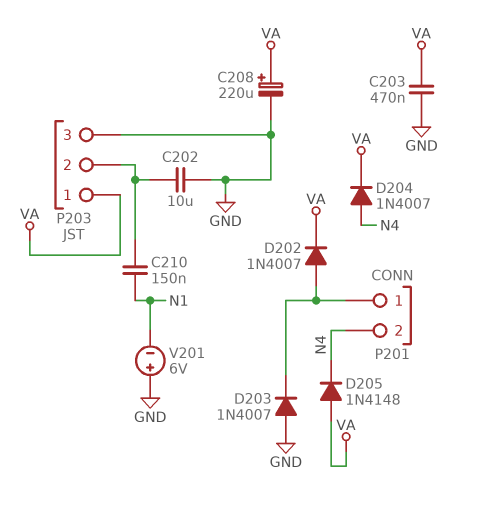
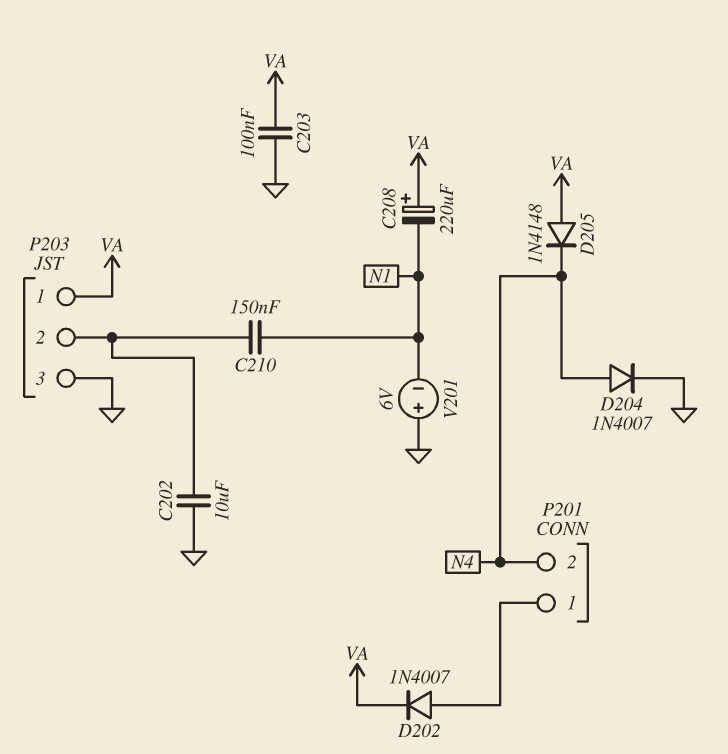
C203: 470nF (GND, VA) -> 100nF (GND, VA)
C208: 220uF (plus VA, minus GND) -> 220uF (plus VA, minus N1)
D203: diode 1N4007 (A GND, K P201/1) -> none
D204: diode 1N4007 (A N4, K VA) -> diode 1N4007 (A N4, K GND)

